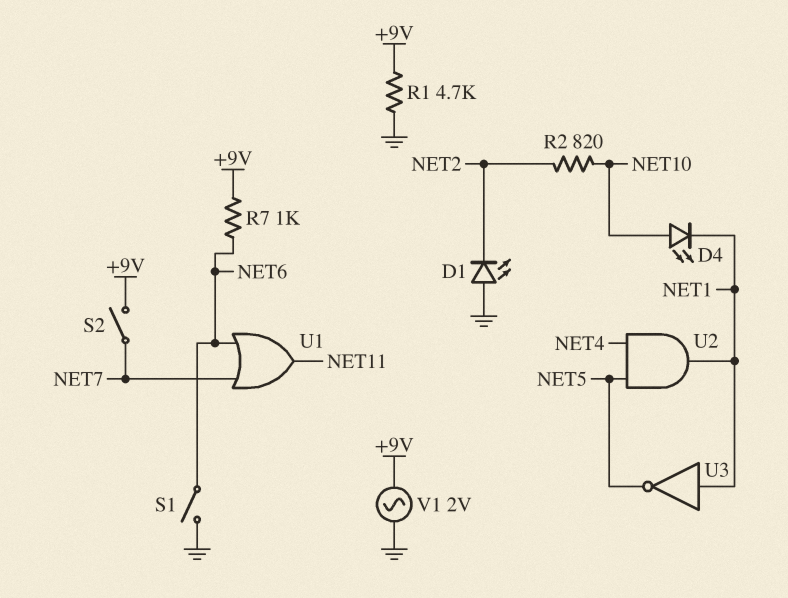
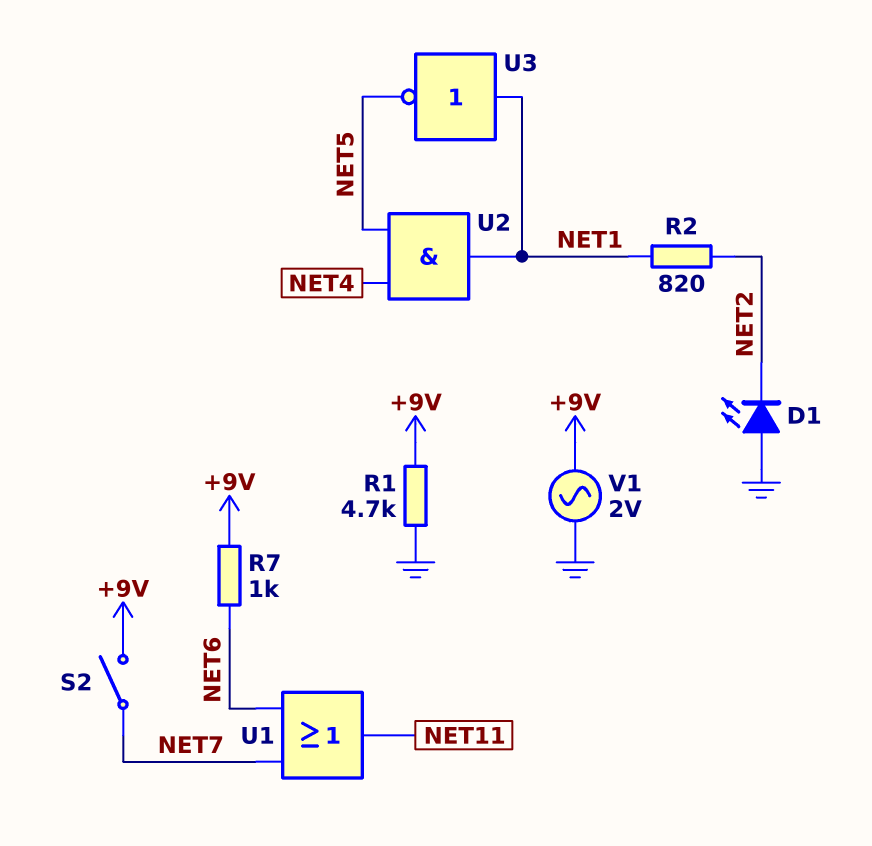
D4: LED (A NET10, K NET1) -> none
R2: 820 (NET2, NET10) -> 820 (NET1, NET2)
S1: switch (GND, NET6) -> none

